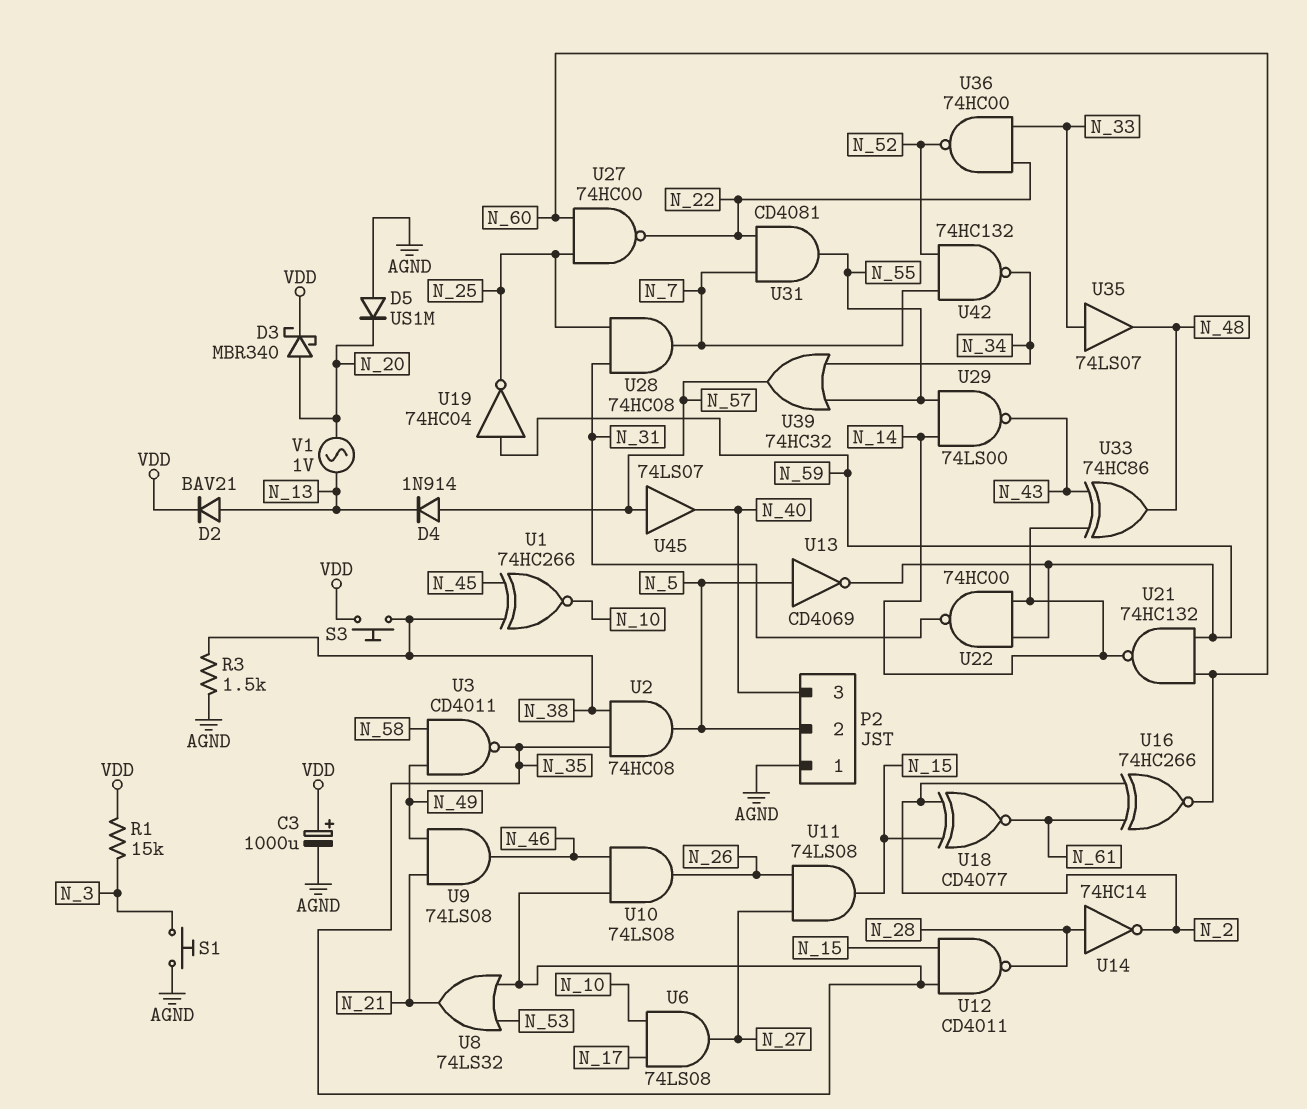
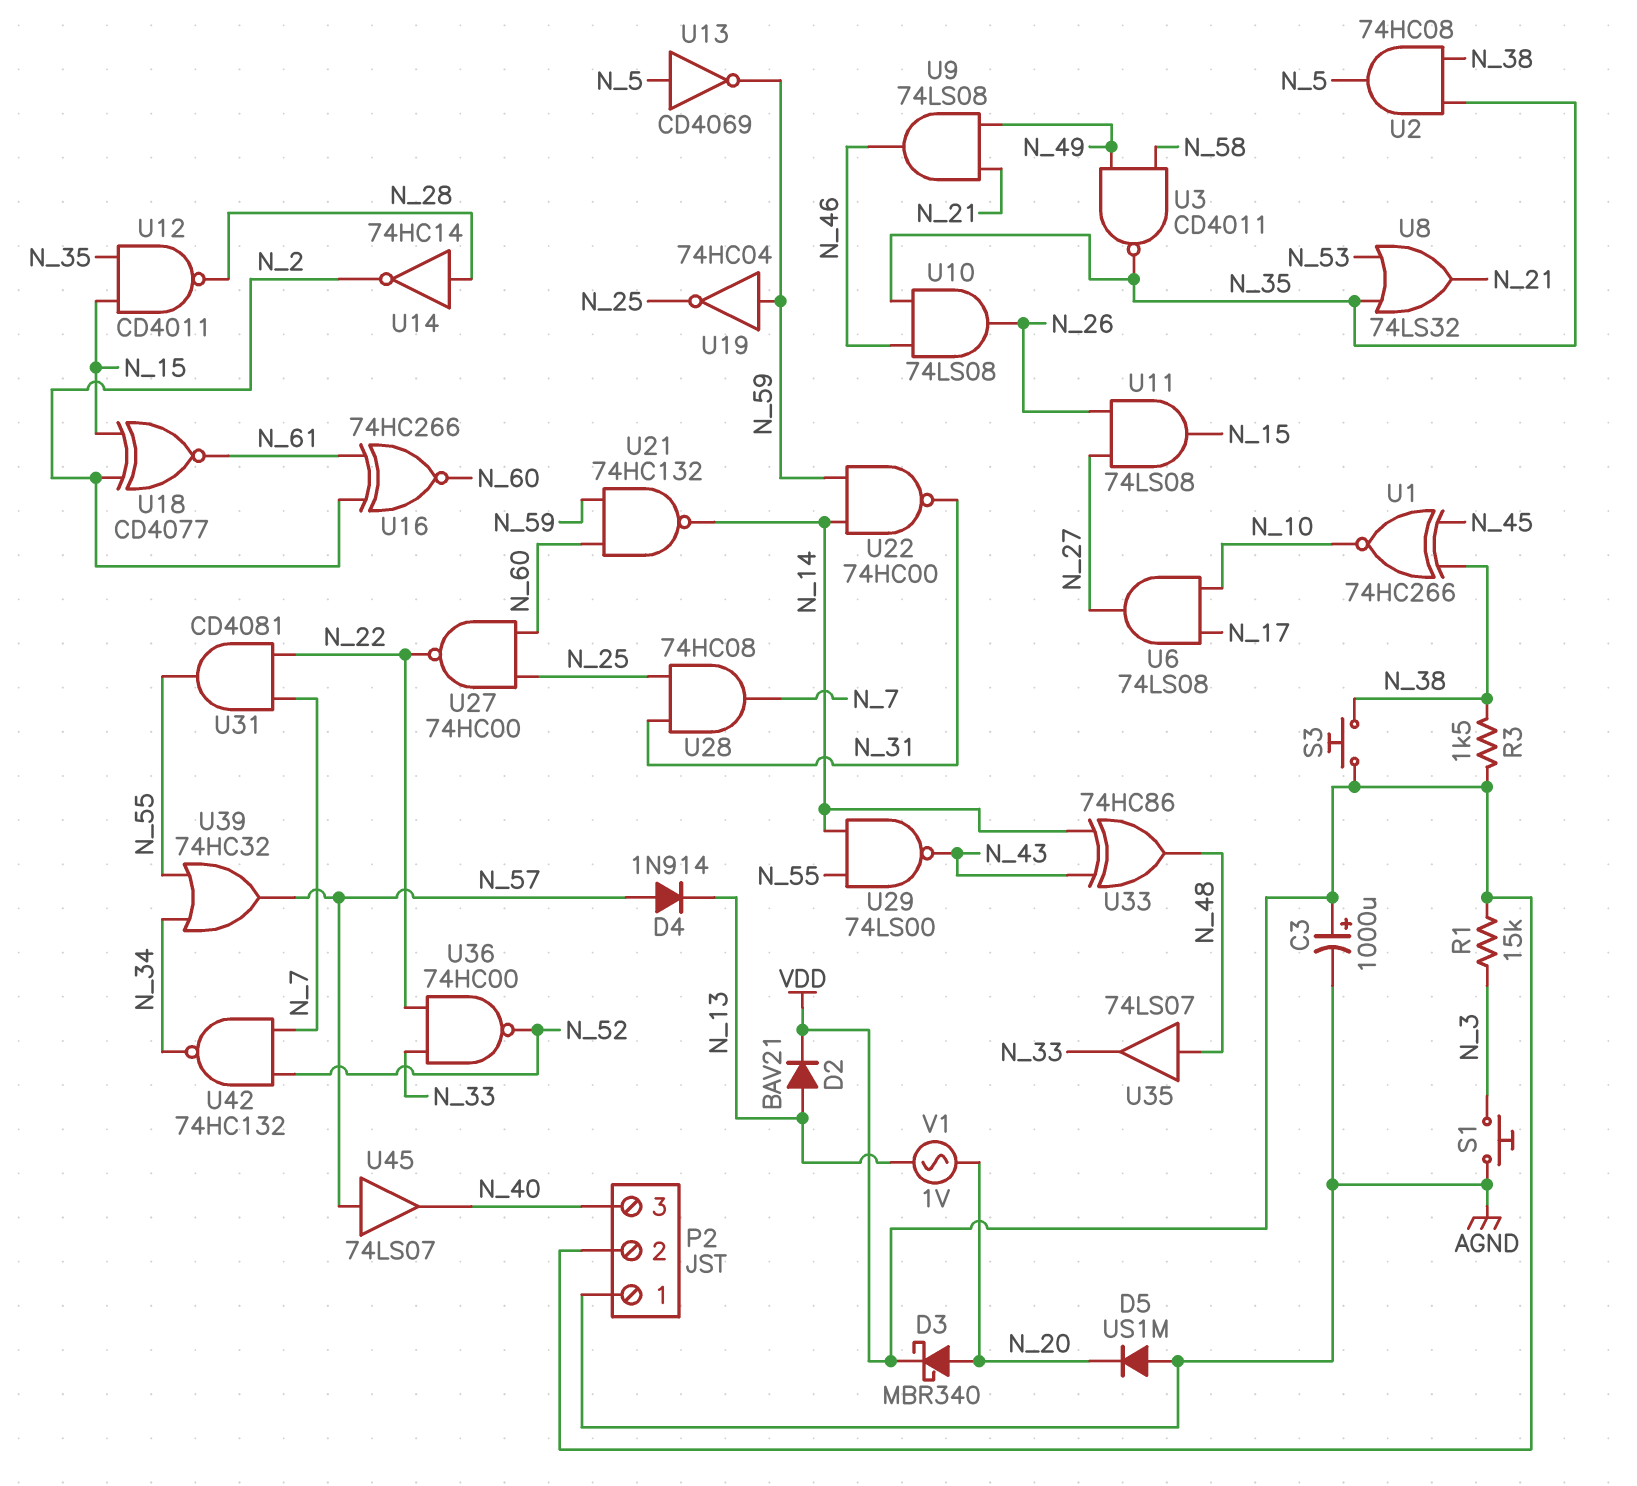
P2 pin 2: N_5 -> VDD
R3: 1.5k (AGND, N_38) -> 1.5k (N_38, VDD)
U35: buffer 74LS07 (in N_33, out N_48) -> buffer 74LS07 (in N_48, out N_33)

